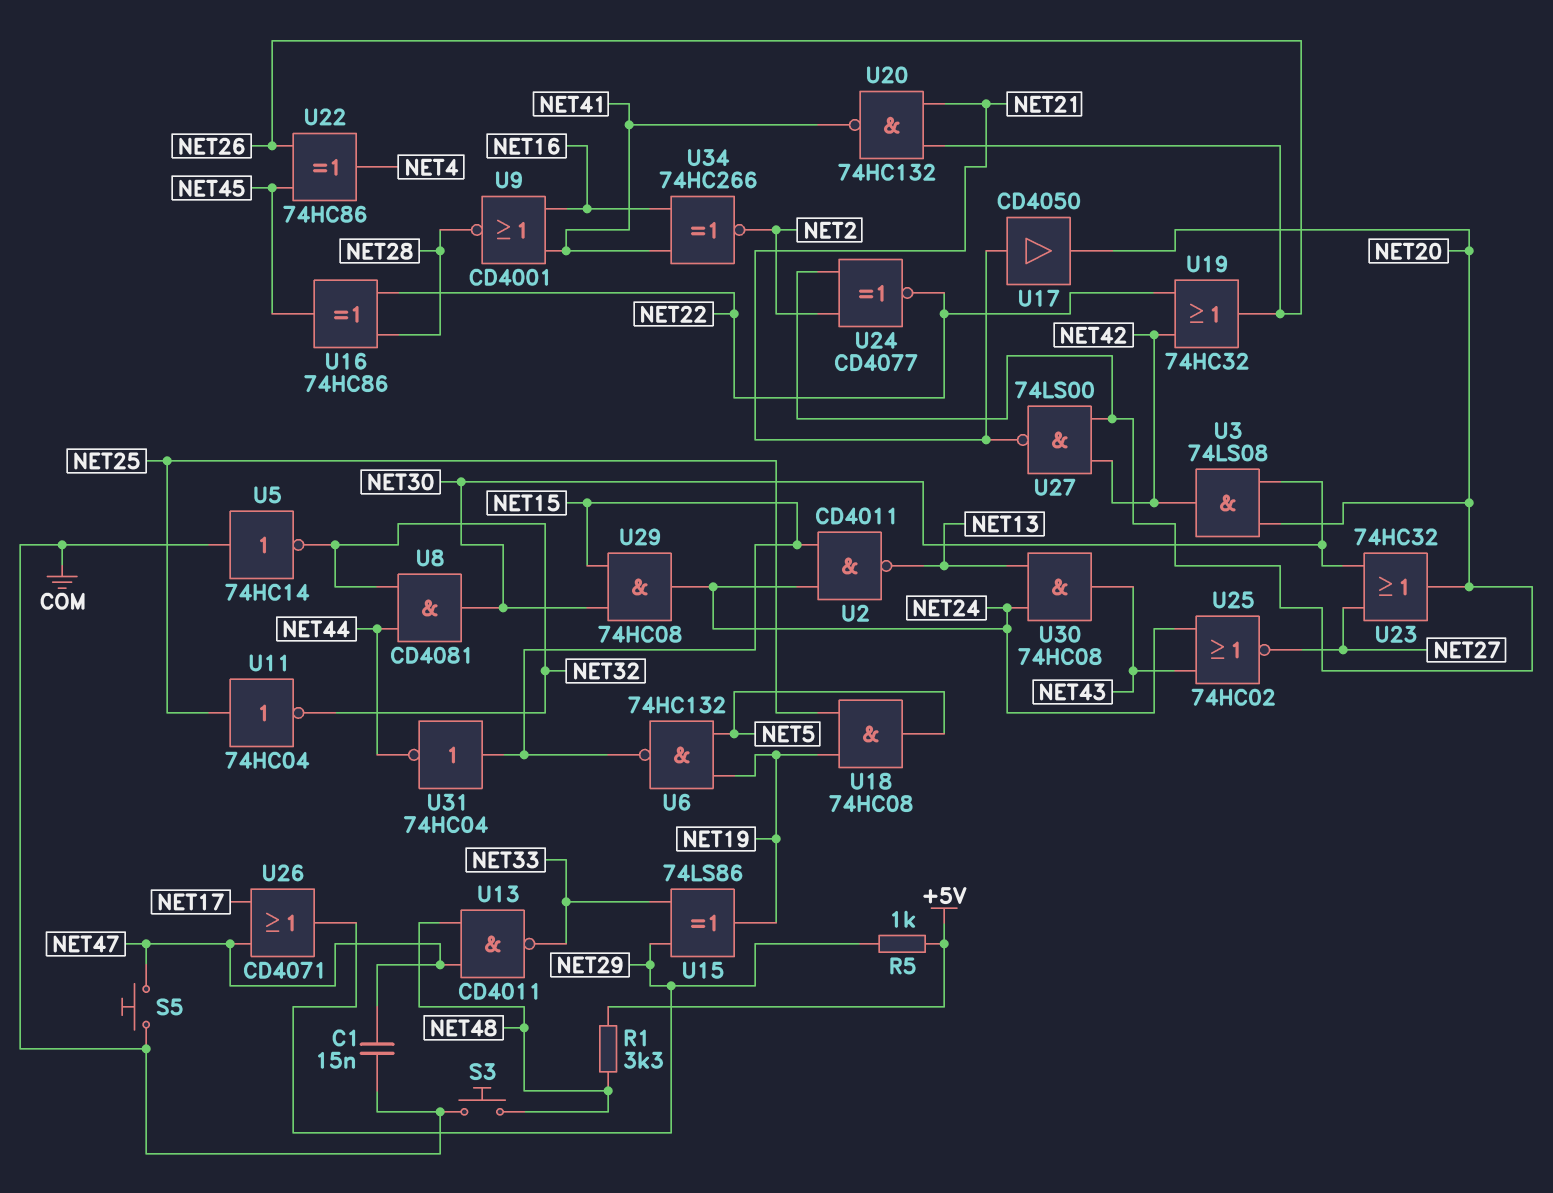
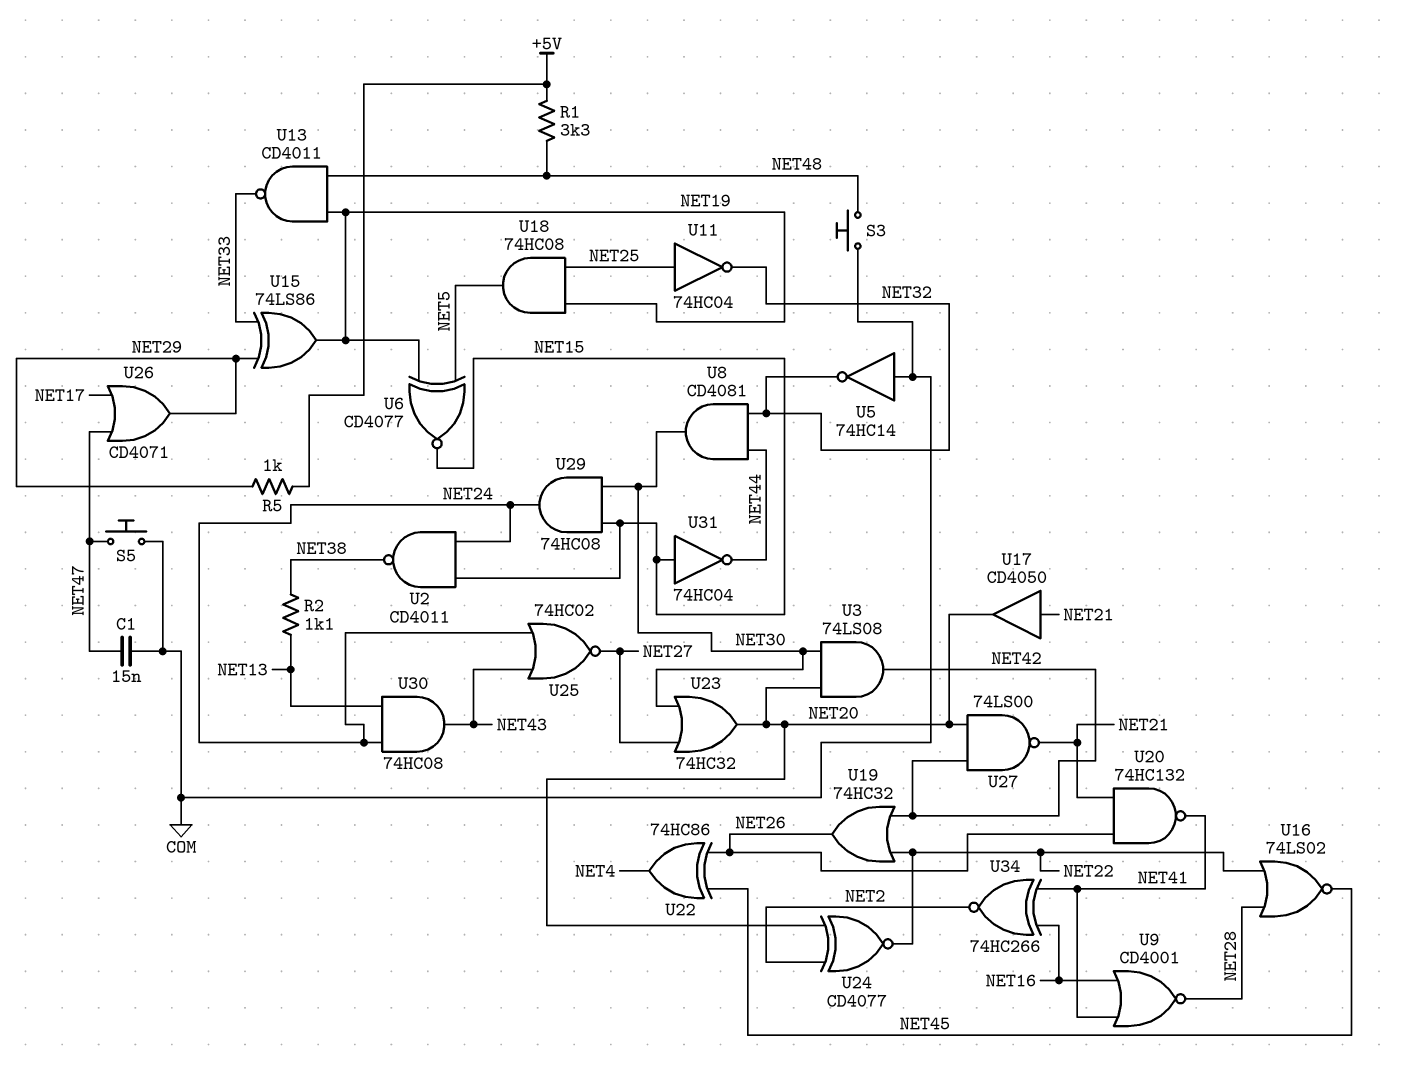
R2: none -> 1.1k (NET13, NET38)
U2: NAND CD4011 (in NET15, in NET24, out NET13) -> NAND CD4011 (in NET15, in NET24, out NET38)
U6: NAND 74HC132 (in NET5, in NET19, out NET15) -> XNOR CD4077 (in NET5, in NET19, out NET15)
U13: NAND CD4011 (in NET47, in NET48, out NET33) -> NAND CD4011 (in NET19, in NET48, out NET33)
U16: XOR 74HC86 (in NET22, in NET28, out NET45) -> NOR 74LS02 (in NET22, in NET28, out NET45)

